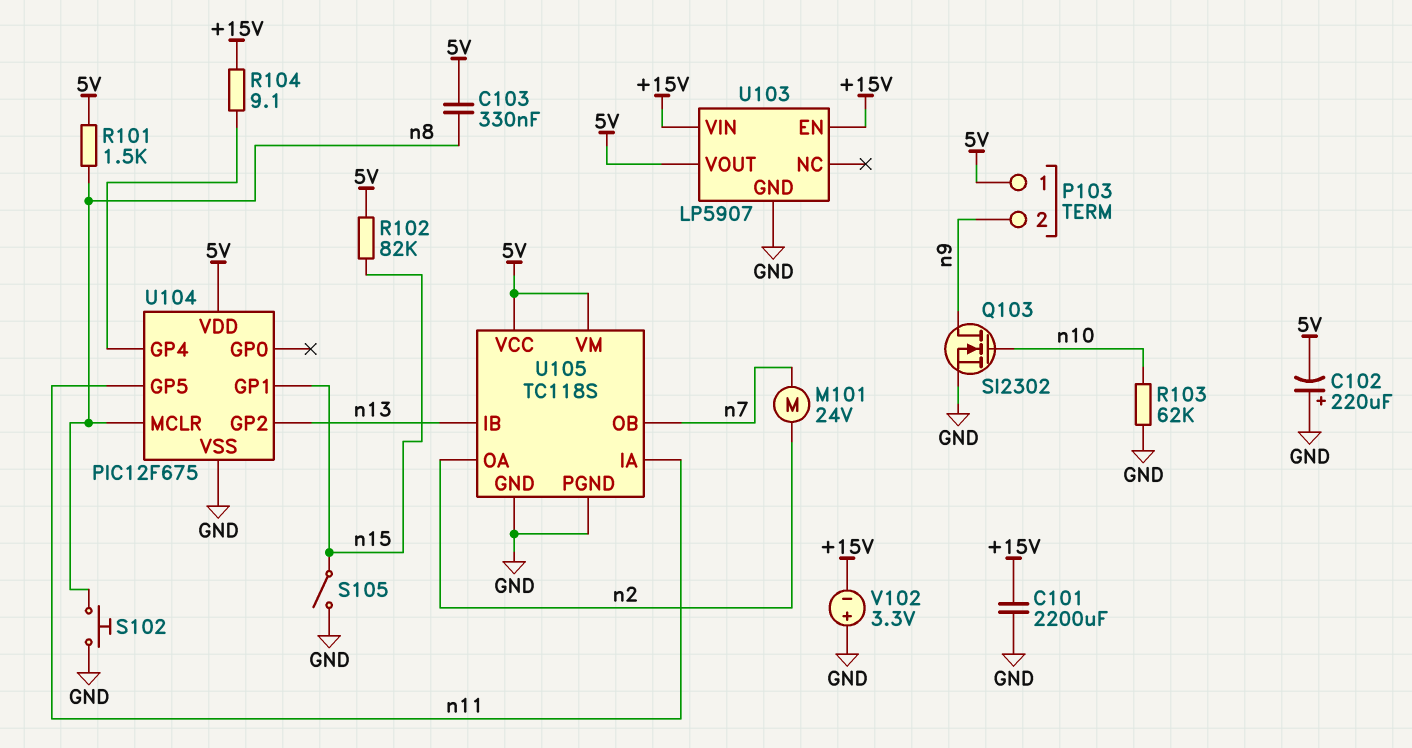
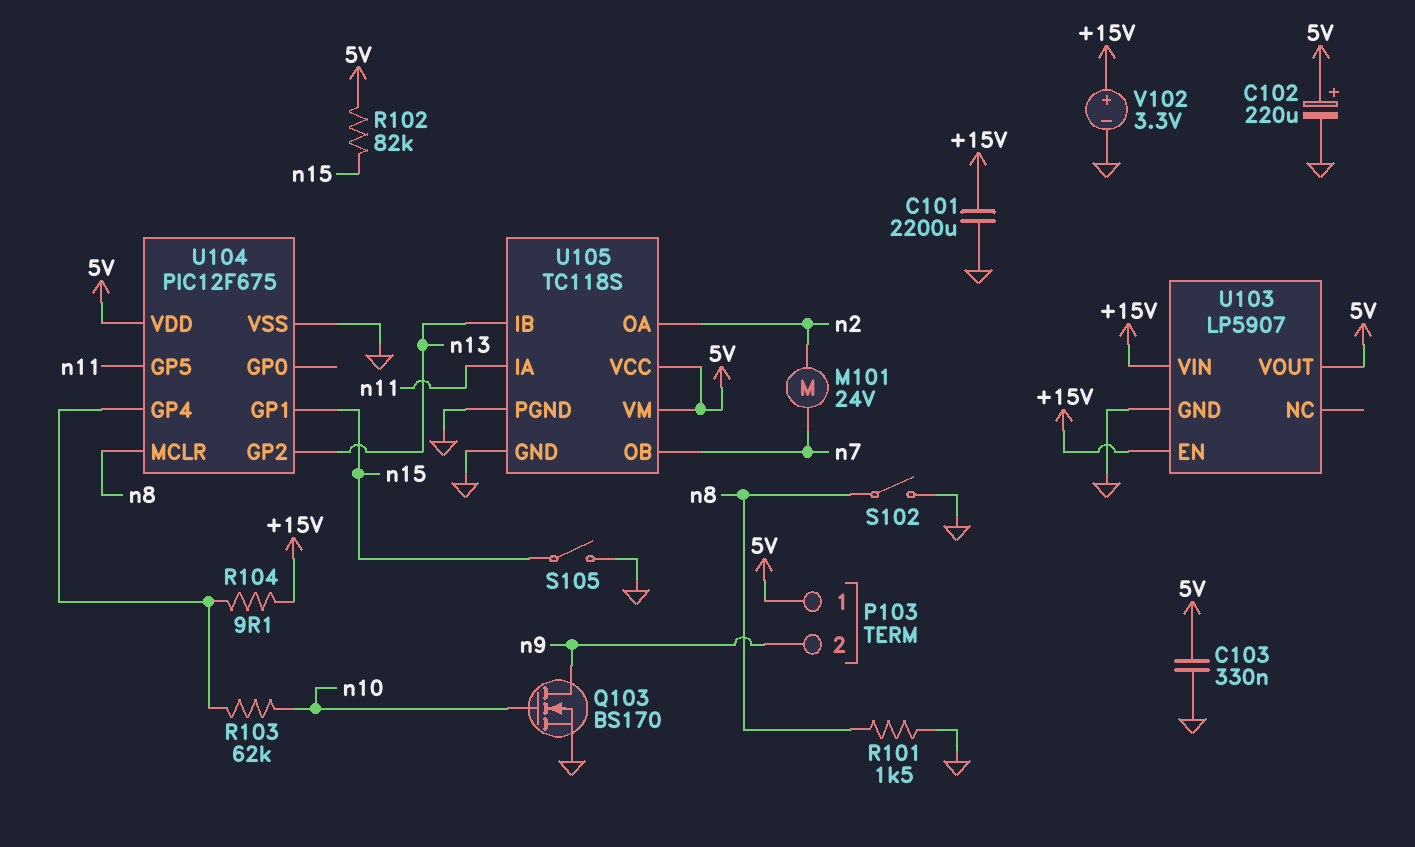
C102: 220uF (plus GND, minus 5V) -> 220uF (plus 5V, minus GND)
C103: 330nF (5V, n8) -> 330nF (5V, GND)
Q103: NMOS SI2302 (G n10, D n9, S GND) -> NMOS BS170 (G n10, D n9, S GND)
R101: 1.5k (5V, n8) -> 1.5k (GND, n8)
R103: 62k (GND, n10) -> 62k (U104/GP4, n10)
S102: button (GND, n8) -> switch (GND, n8)
V102: 3.3V (plus GND, minus +15V) -> 3.3V (plus +15V, minus GND)

